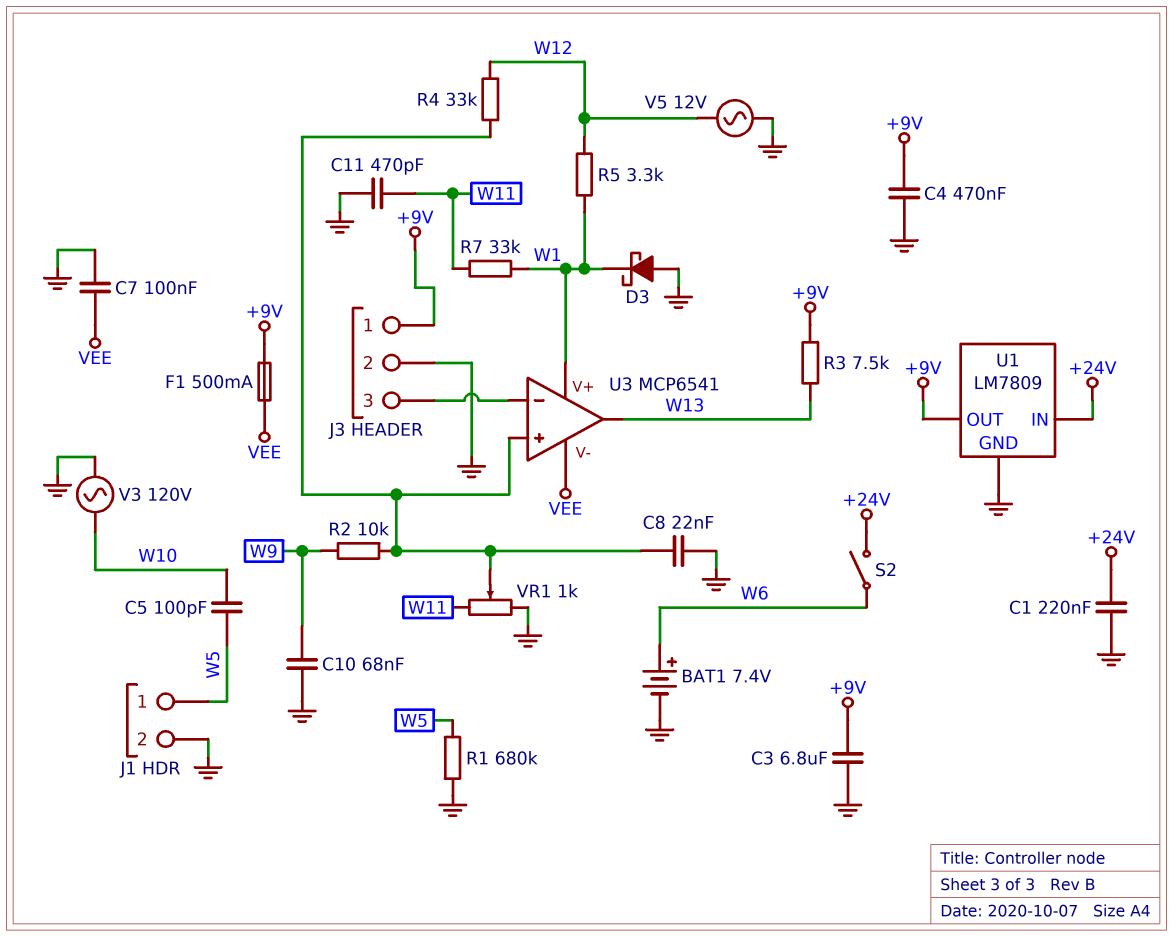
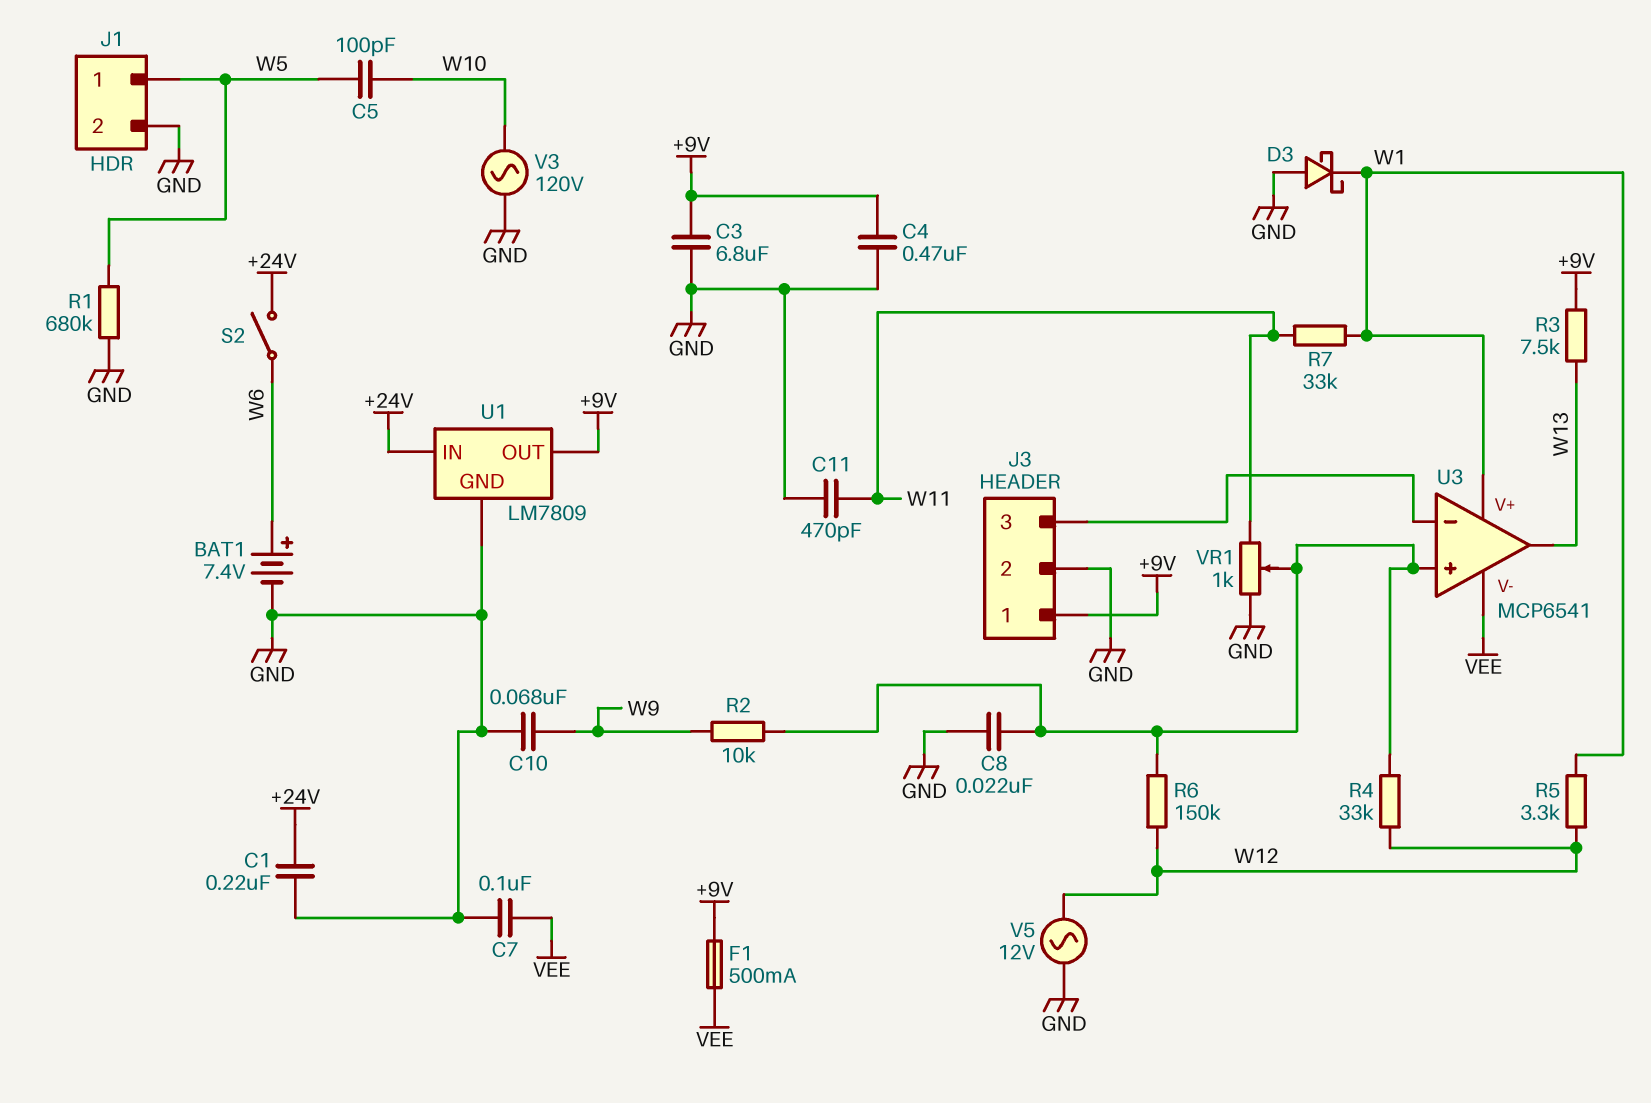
R6: none -> 150k (U3/in+, W12)

